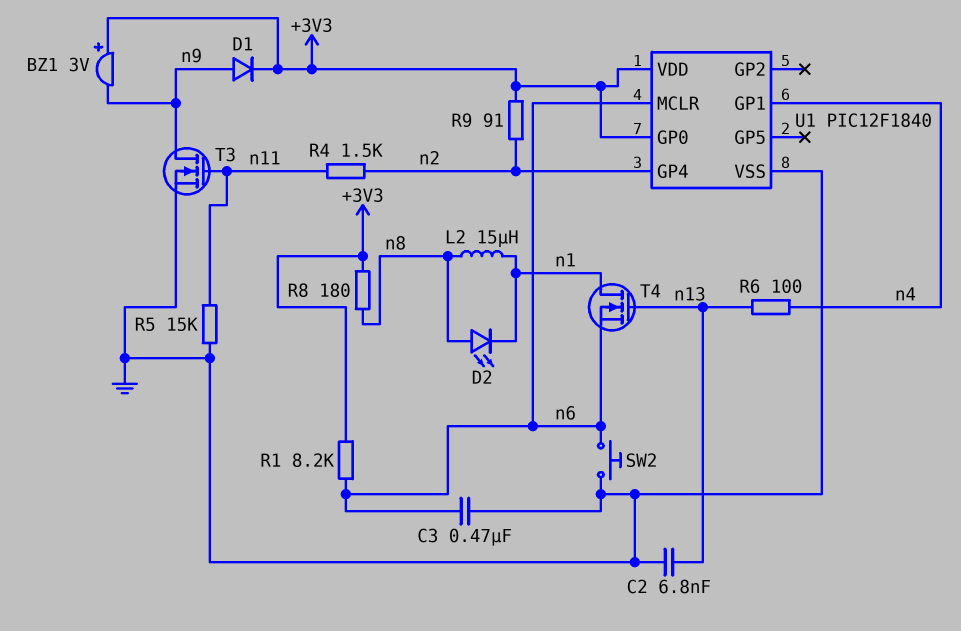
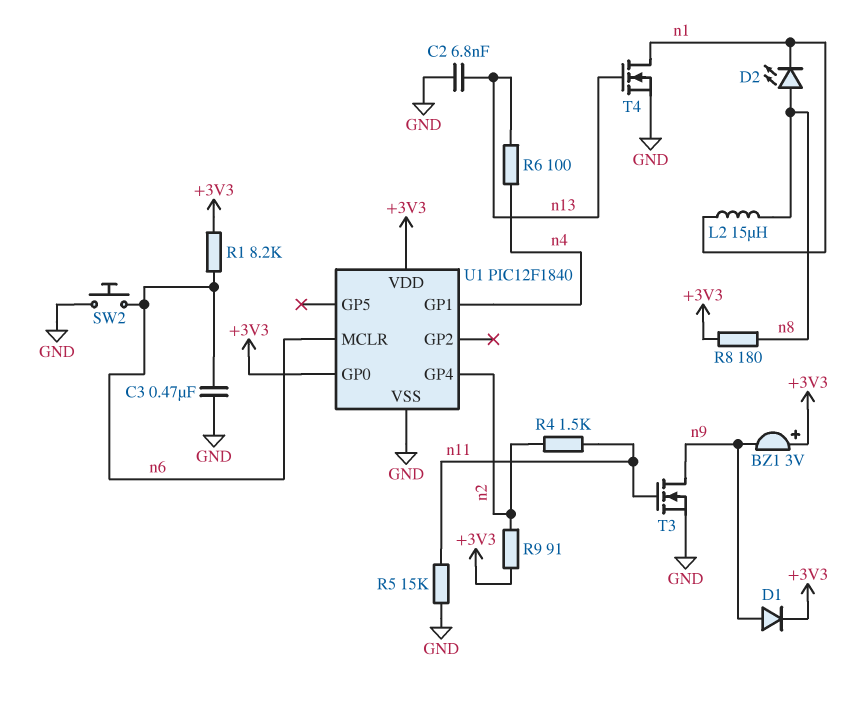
T4: NMOS (G n13, D n1, S n6) -> NMOS (G n13, D n1, S GND)

